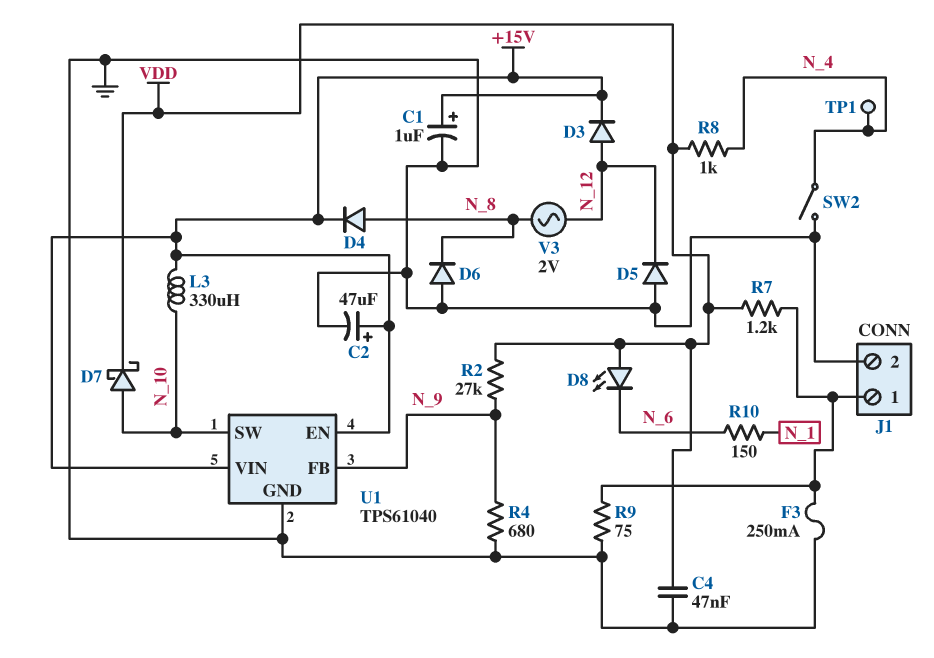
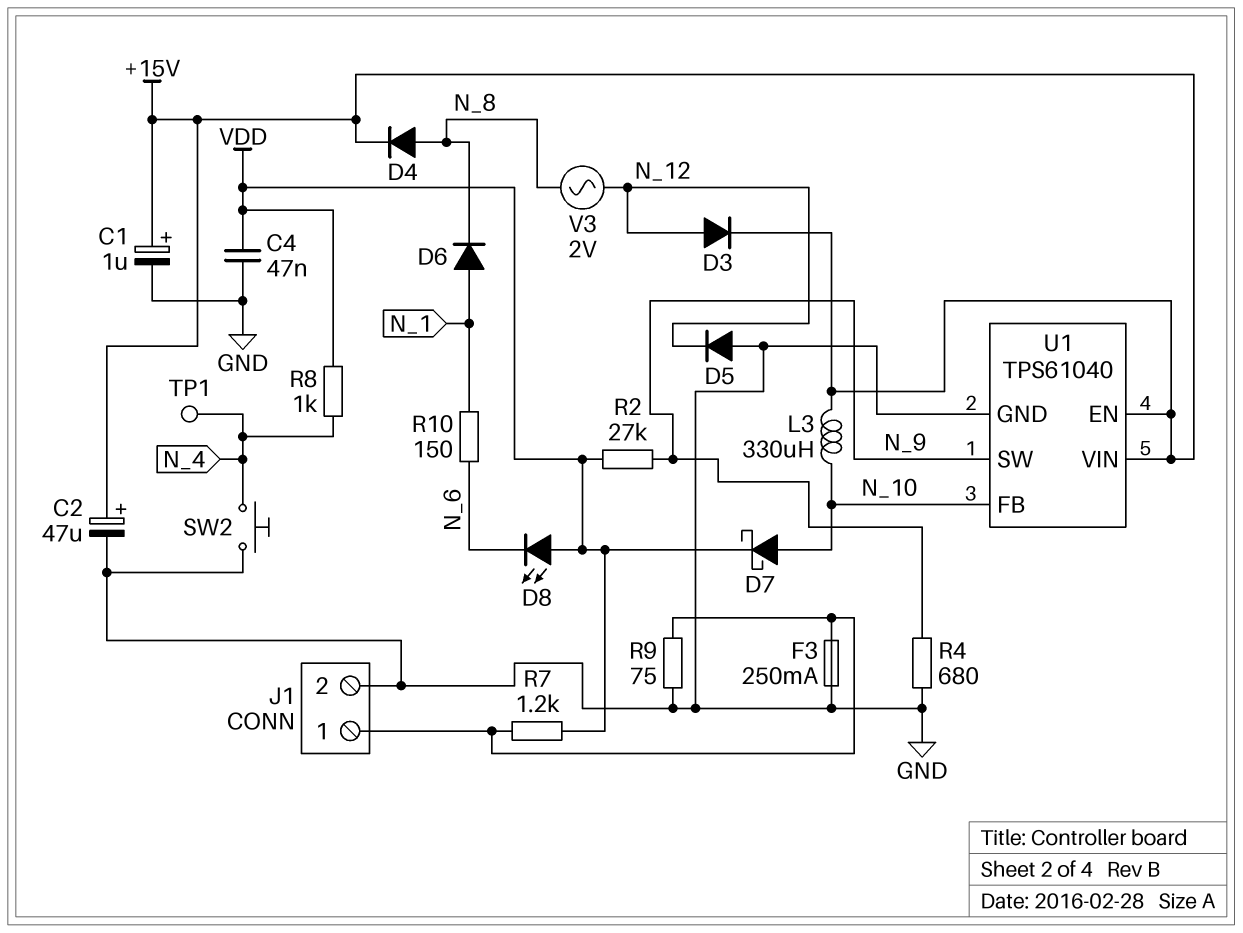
D6: diode (A GND, K N_8) -> diode (A N_1, K N_8)
SW2: switch (GND, N_4) -> button (GND, N_4)
U1 pin FB: N_9 -> N_10
U1 pin SW: N_10 -> N_9

